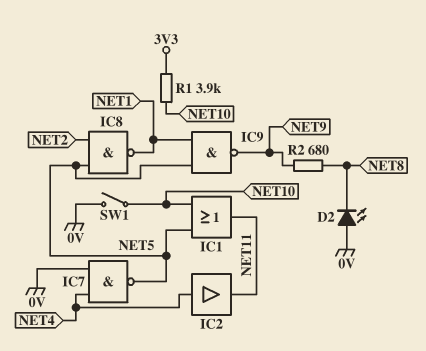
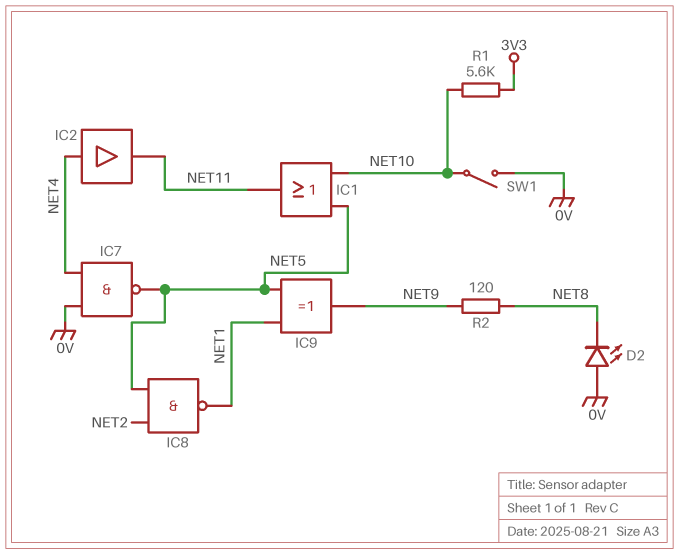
IC9: NAND (in NET1, in NET5, out NET9) -> XOR (in NET1, in NET5, out NET9)
R1: 3.9k (3V3, NET10) -> 5.6k (3V3, NET10)
R2: 680 (NET8, NET9) -> 120 (NET8, NET9)

